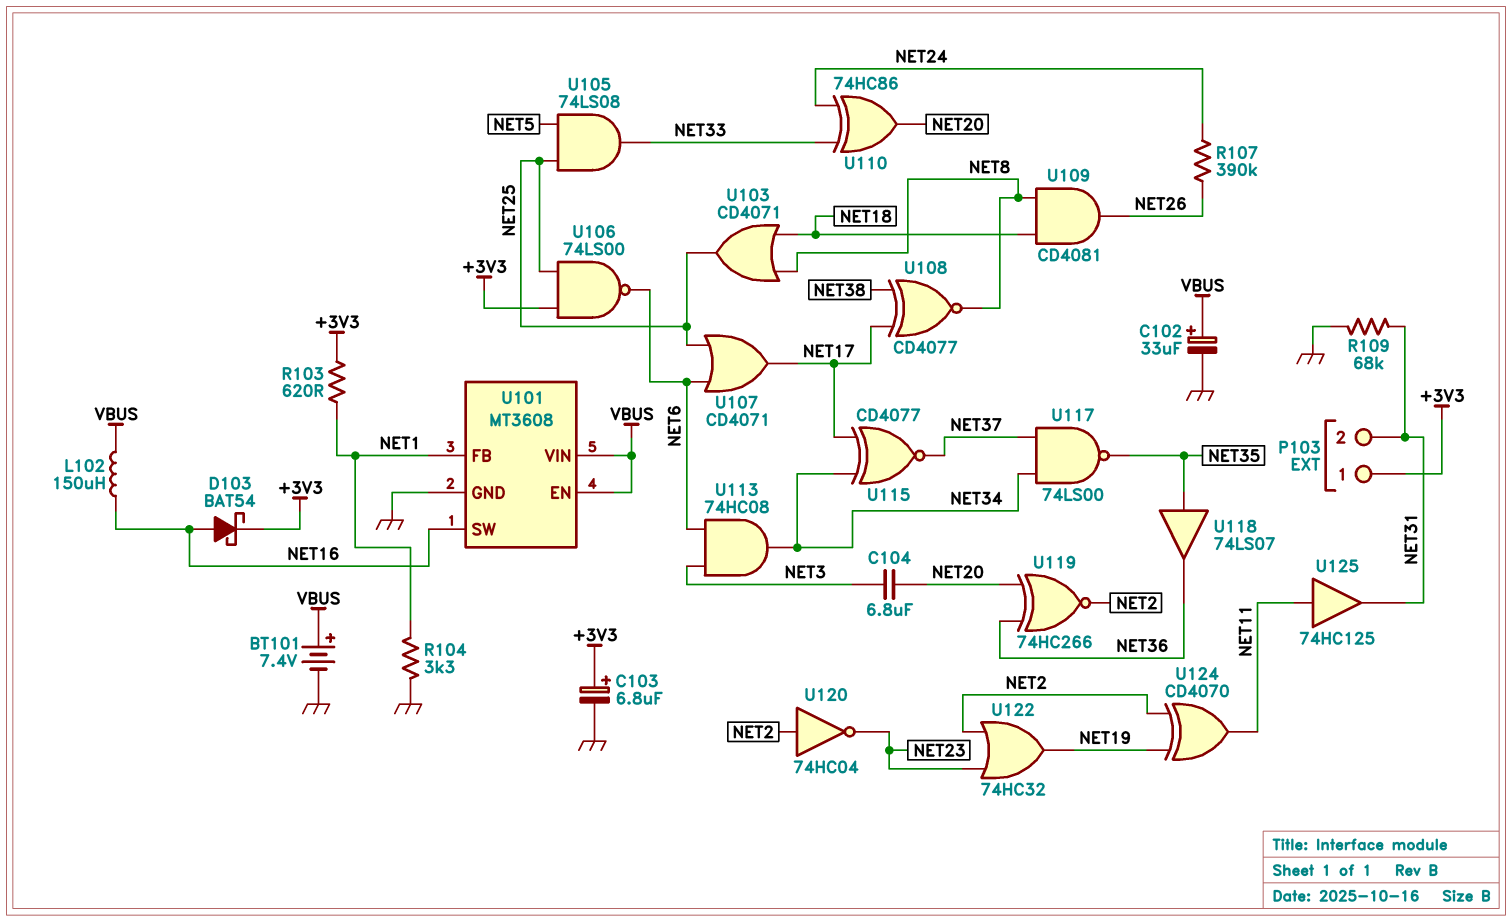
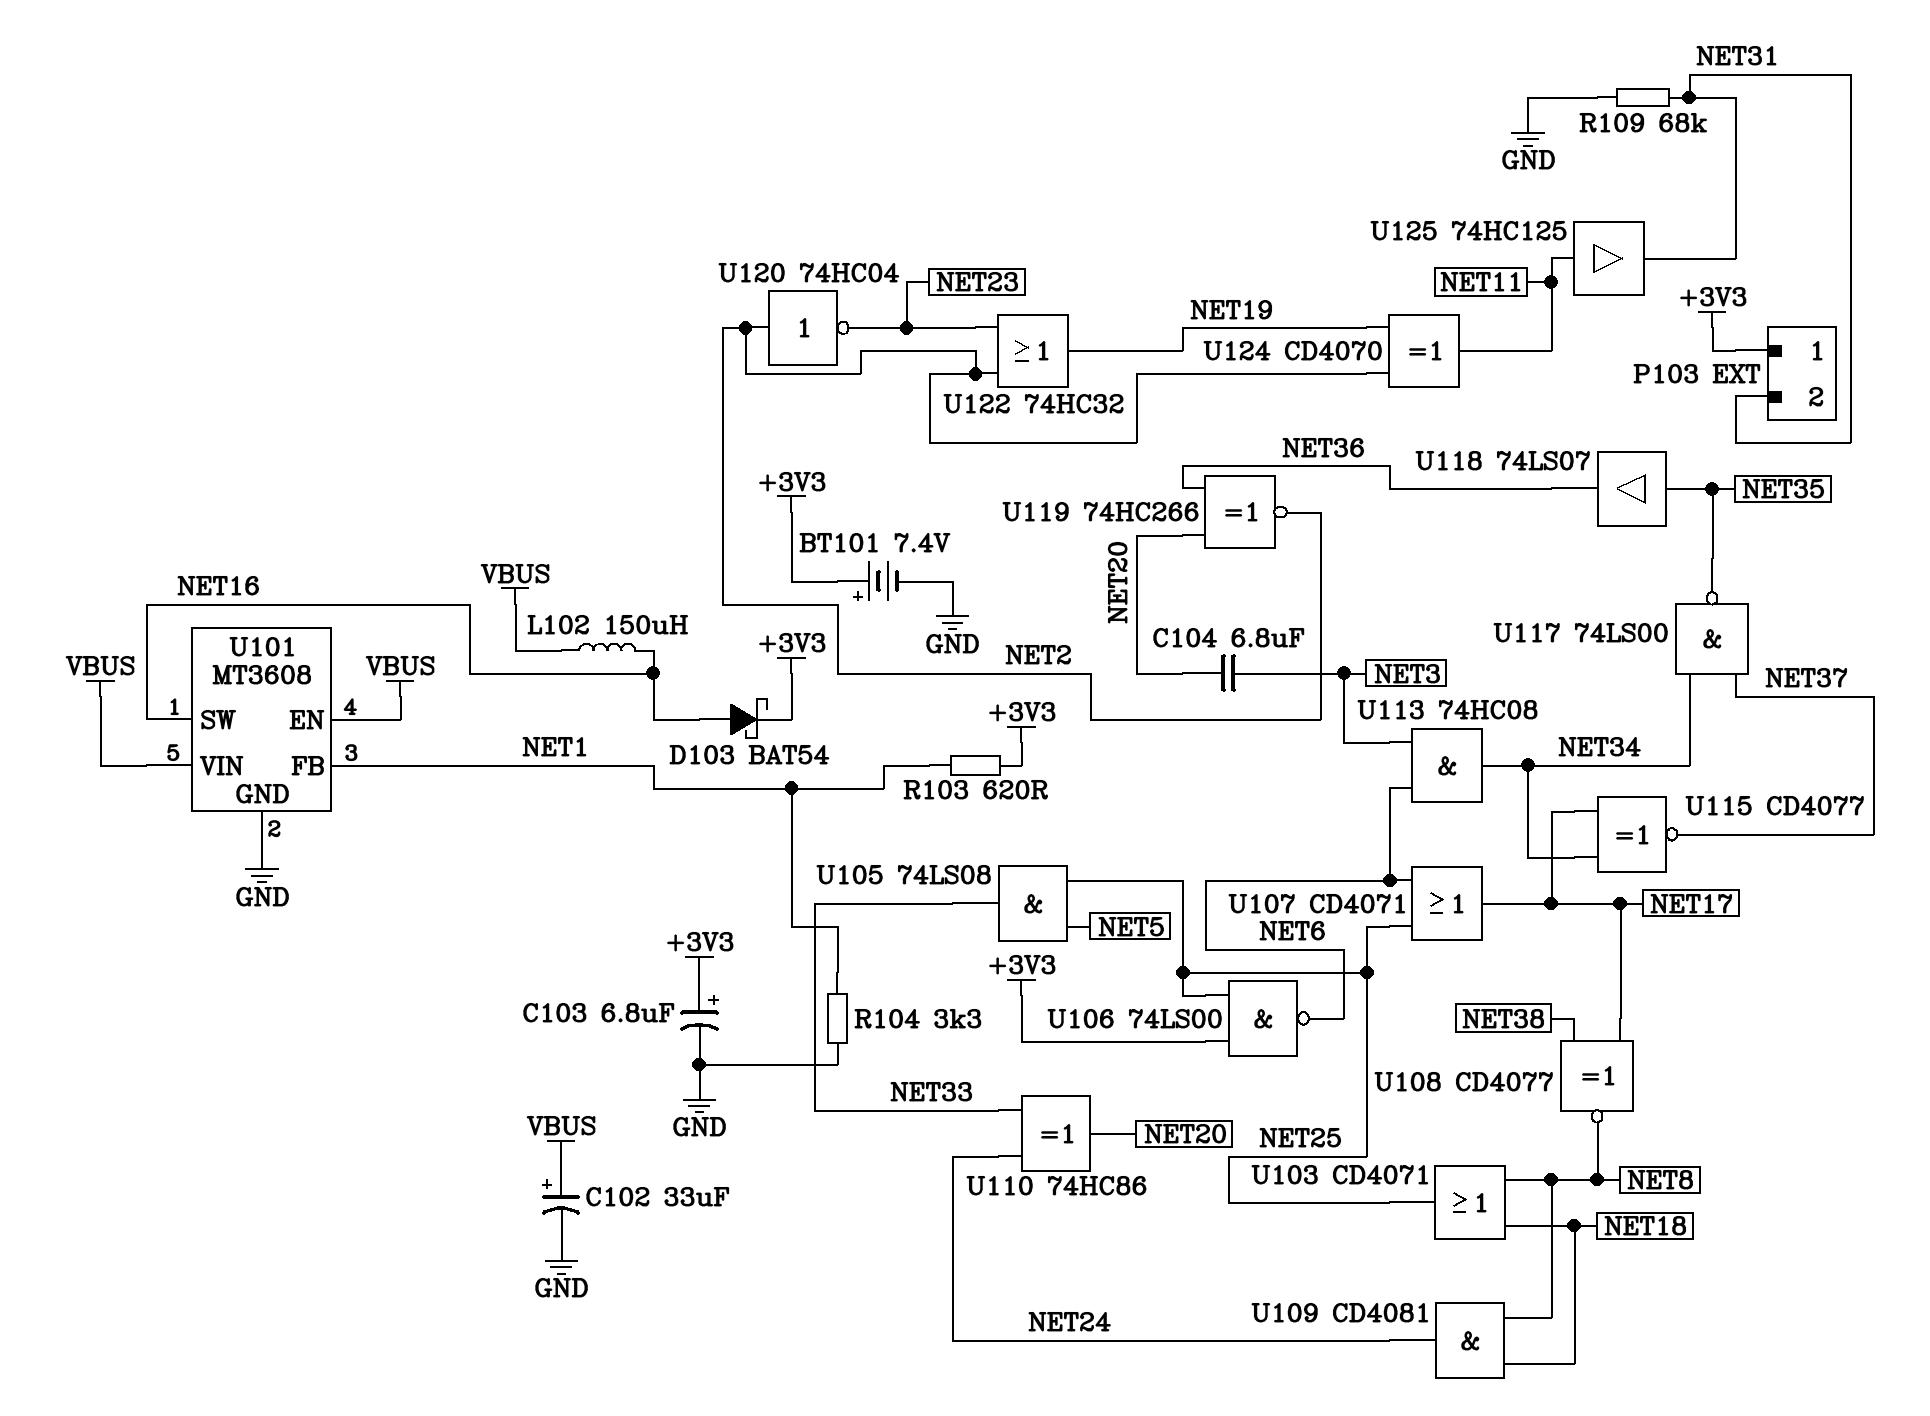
BT101: 7.4V (plus VBUS, minus GND) -> 7.4V (plus +3V3, minus GND)
R107: 390k (NET24, NET26) -> none
U109: AND CD4081 (in NET8, in NET18, out NET26) -> AND CD4081 (in NET8, in NET18, out NET24)

